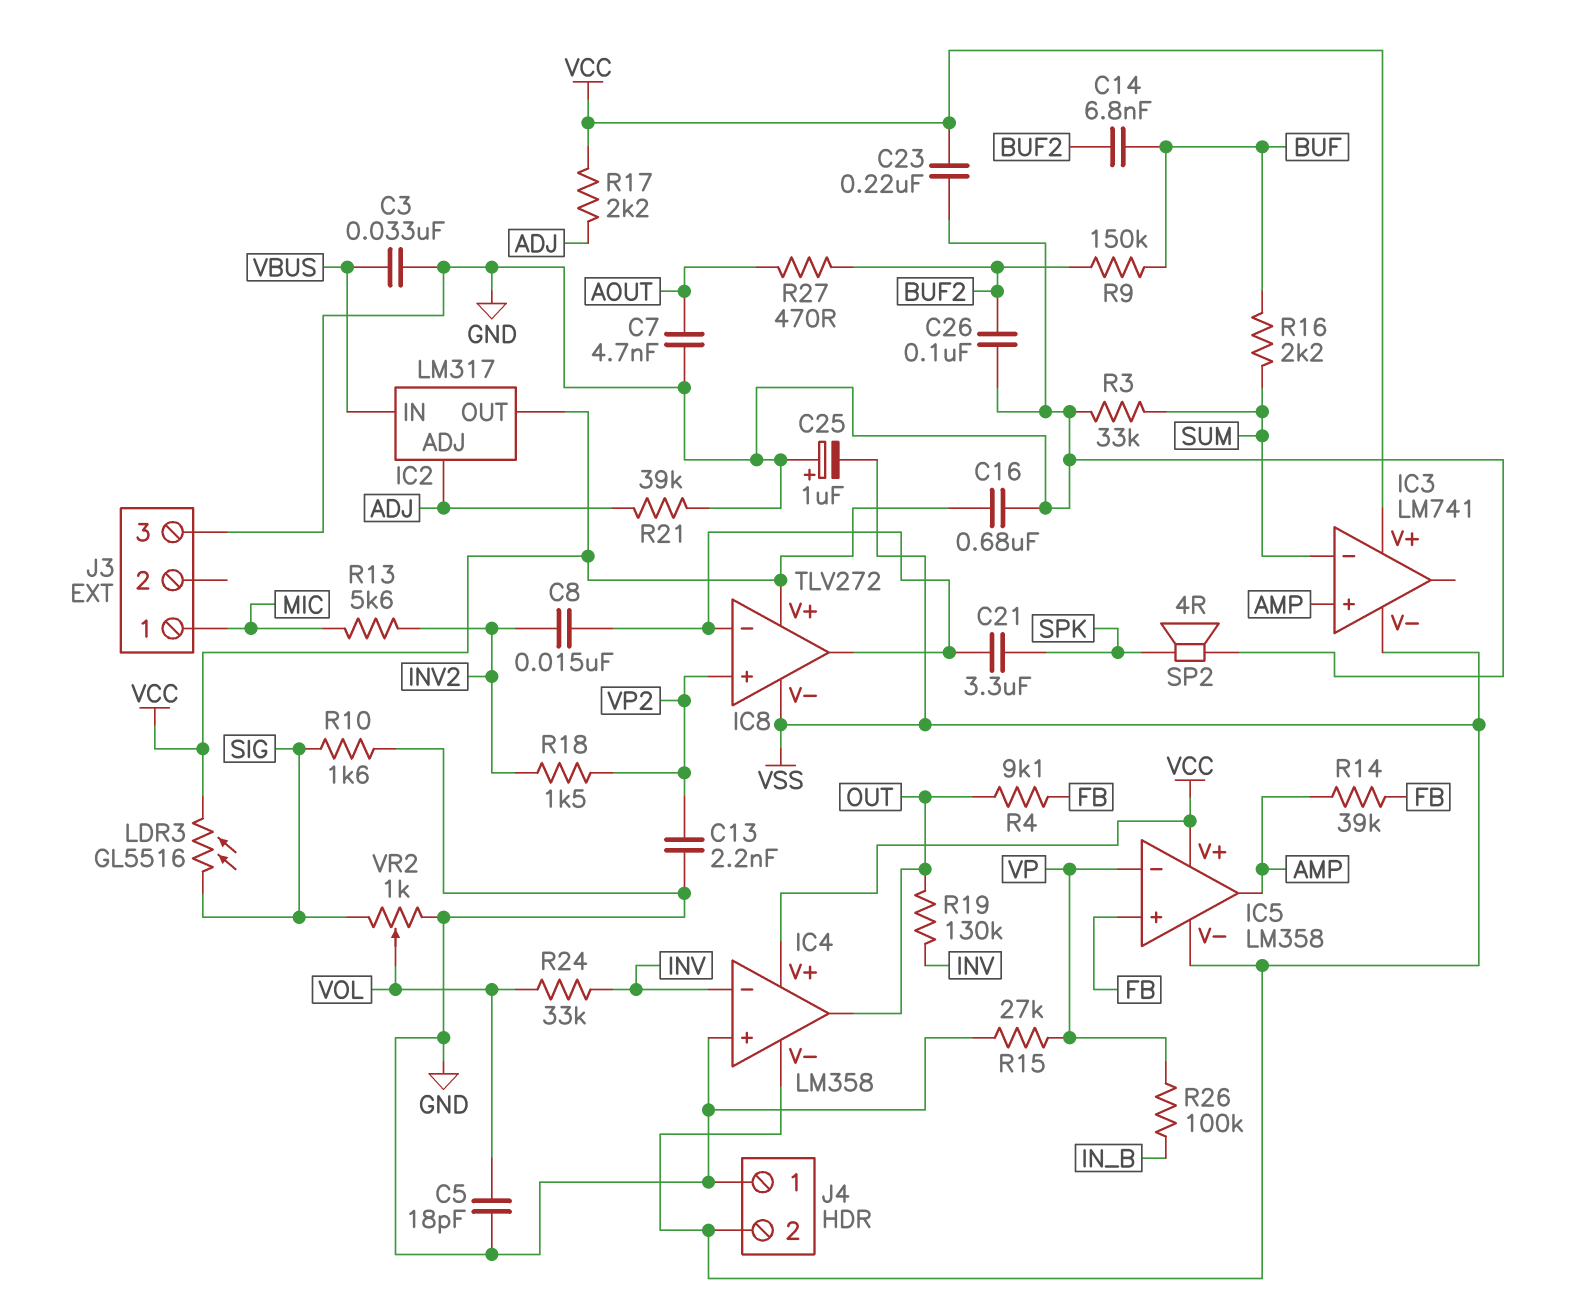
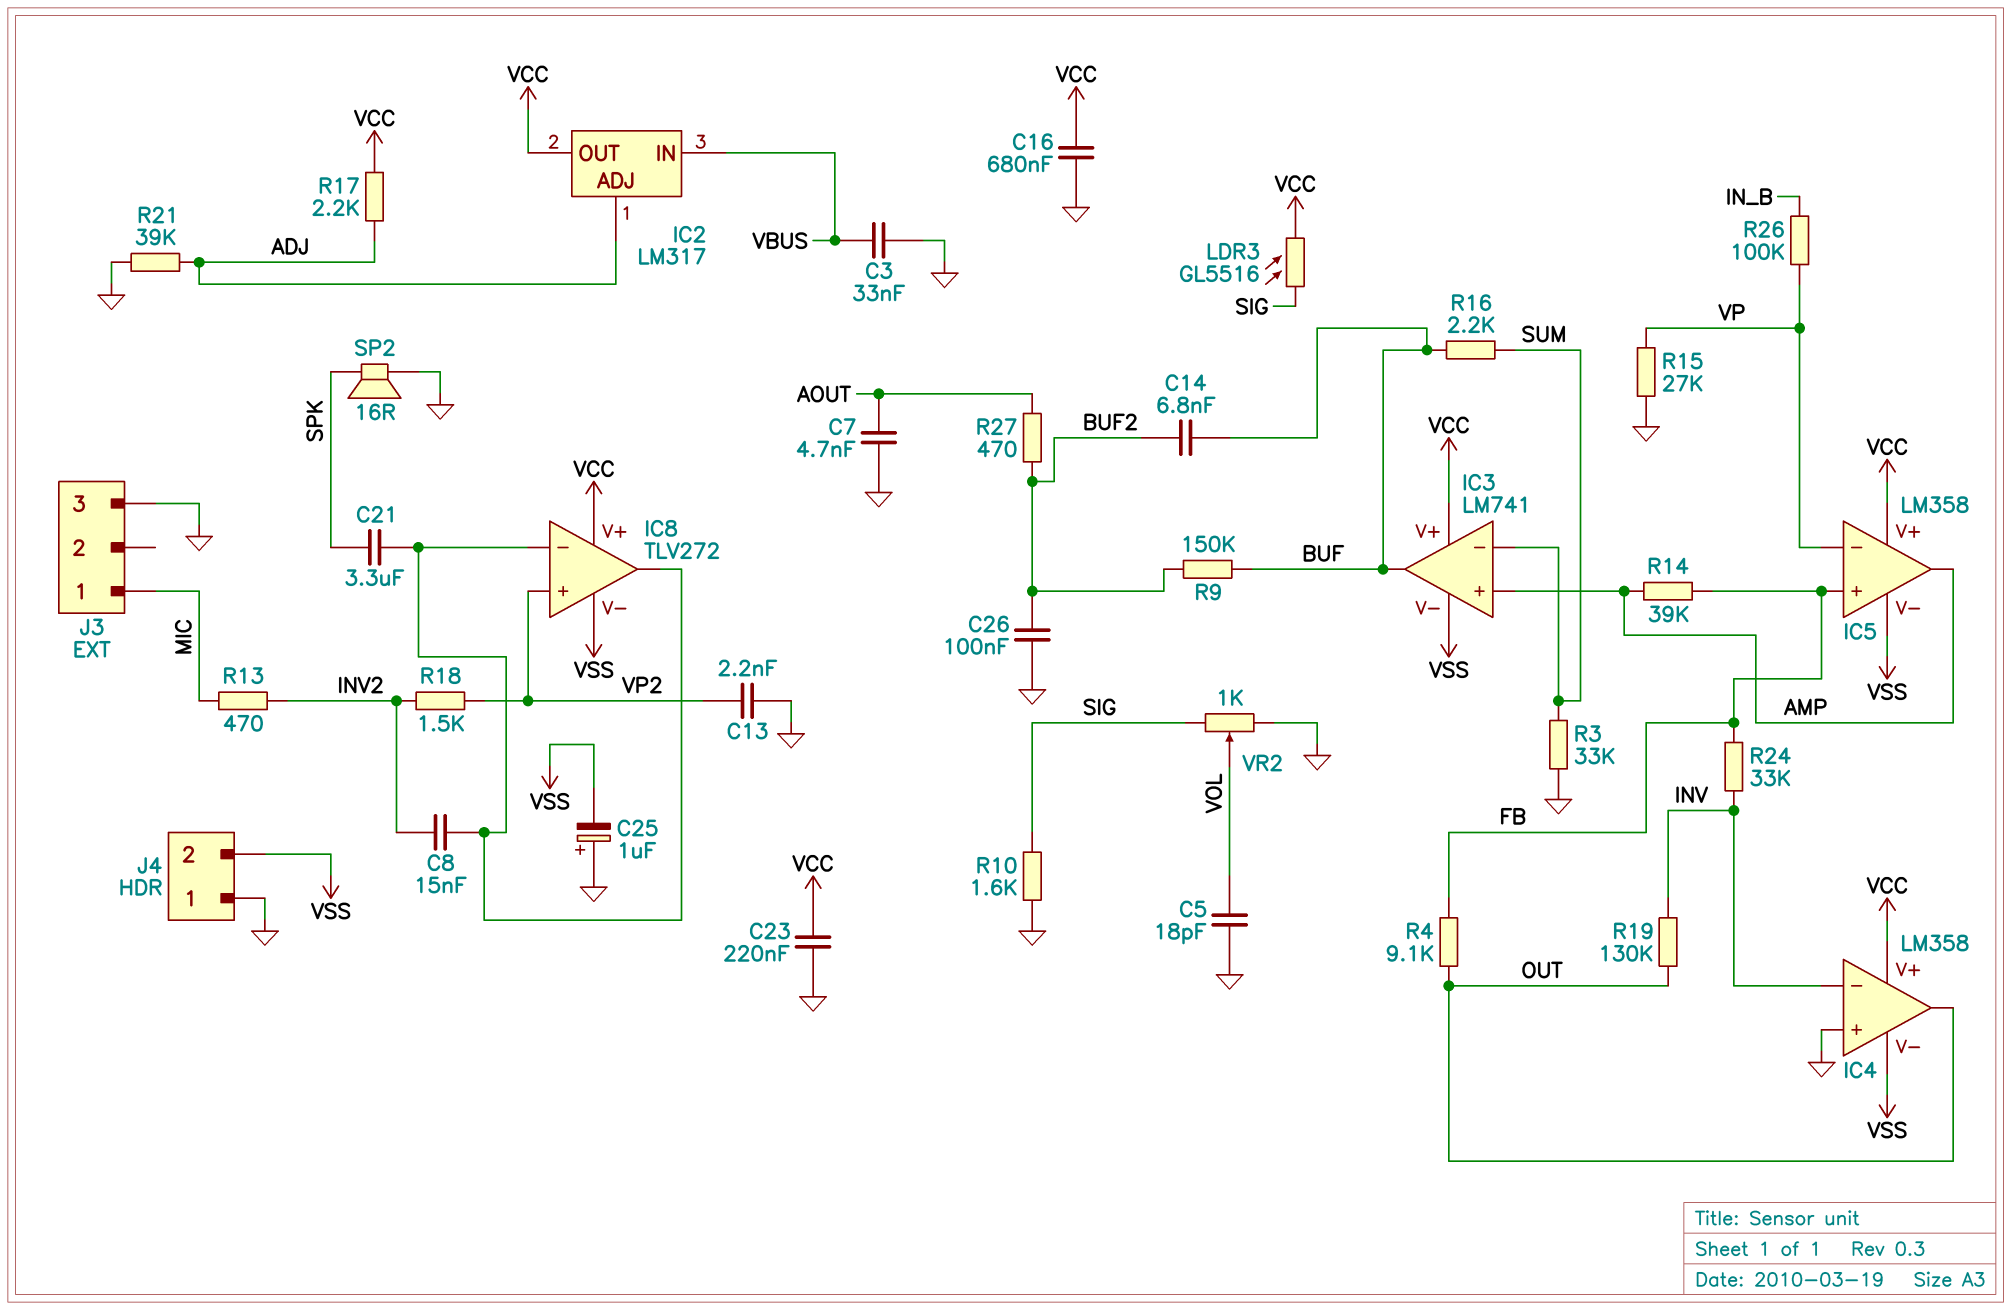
IC3 pin out: none -> BUF
R13: 5.6k (INV2, MIC) -> 470 (INV2, MIC)
R24: 33k (INV, VOL) -> 33k (FB, INV)
SP2: speaker 4R (GND, SPK) -> speaker 16R (GND, SPK)

